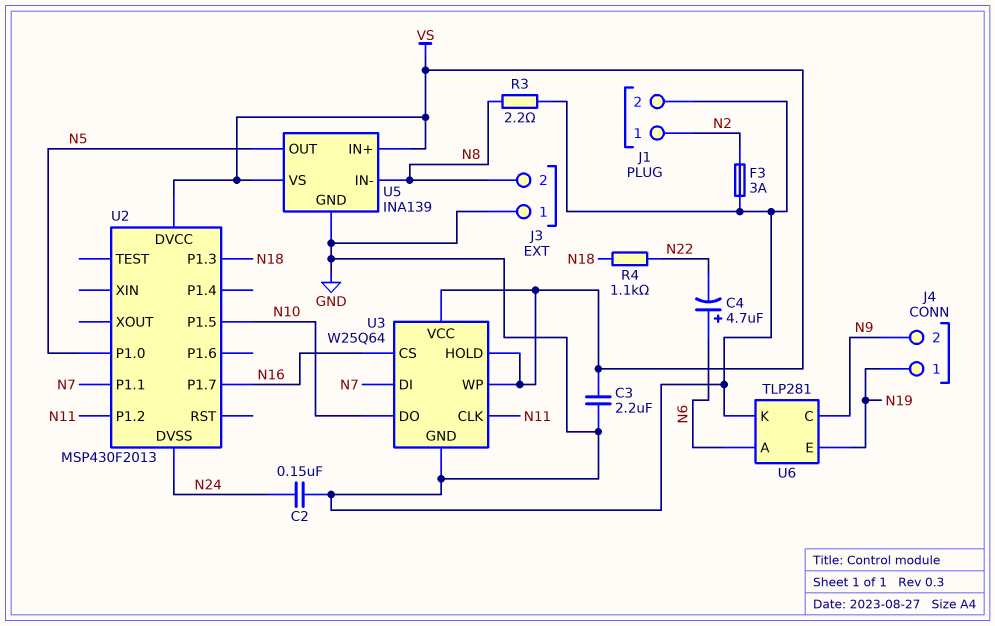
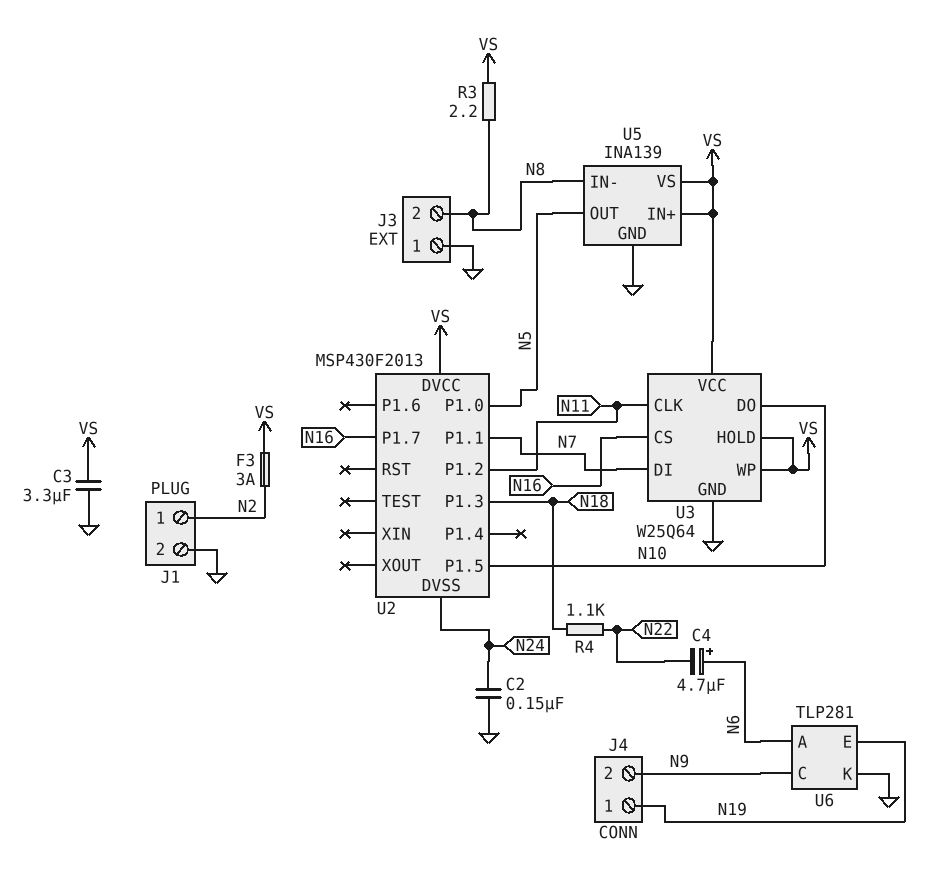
C3: 2.2uF (GND, VS) -> 3.3uF (GND, VS)
F3: 3A (GND, N2) -> 3A (N2, VS)
R3: 2.2 (GND, N8) -> 2.2 (N8, VS)

